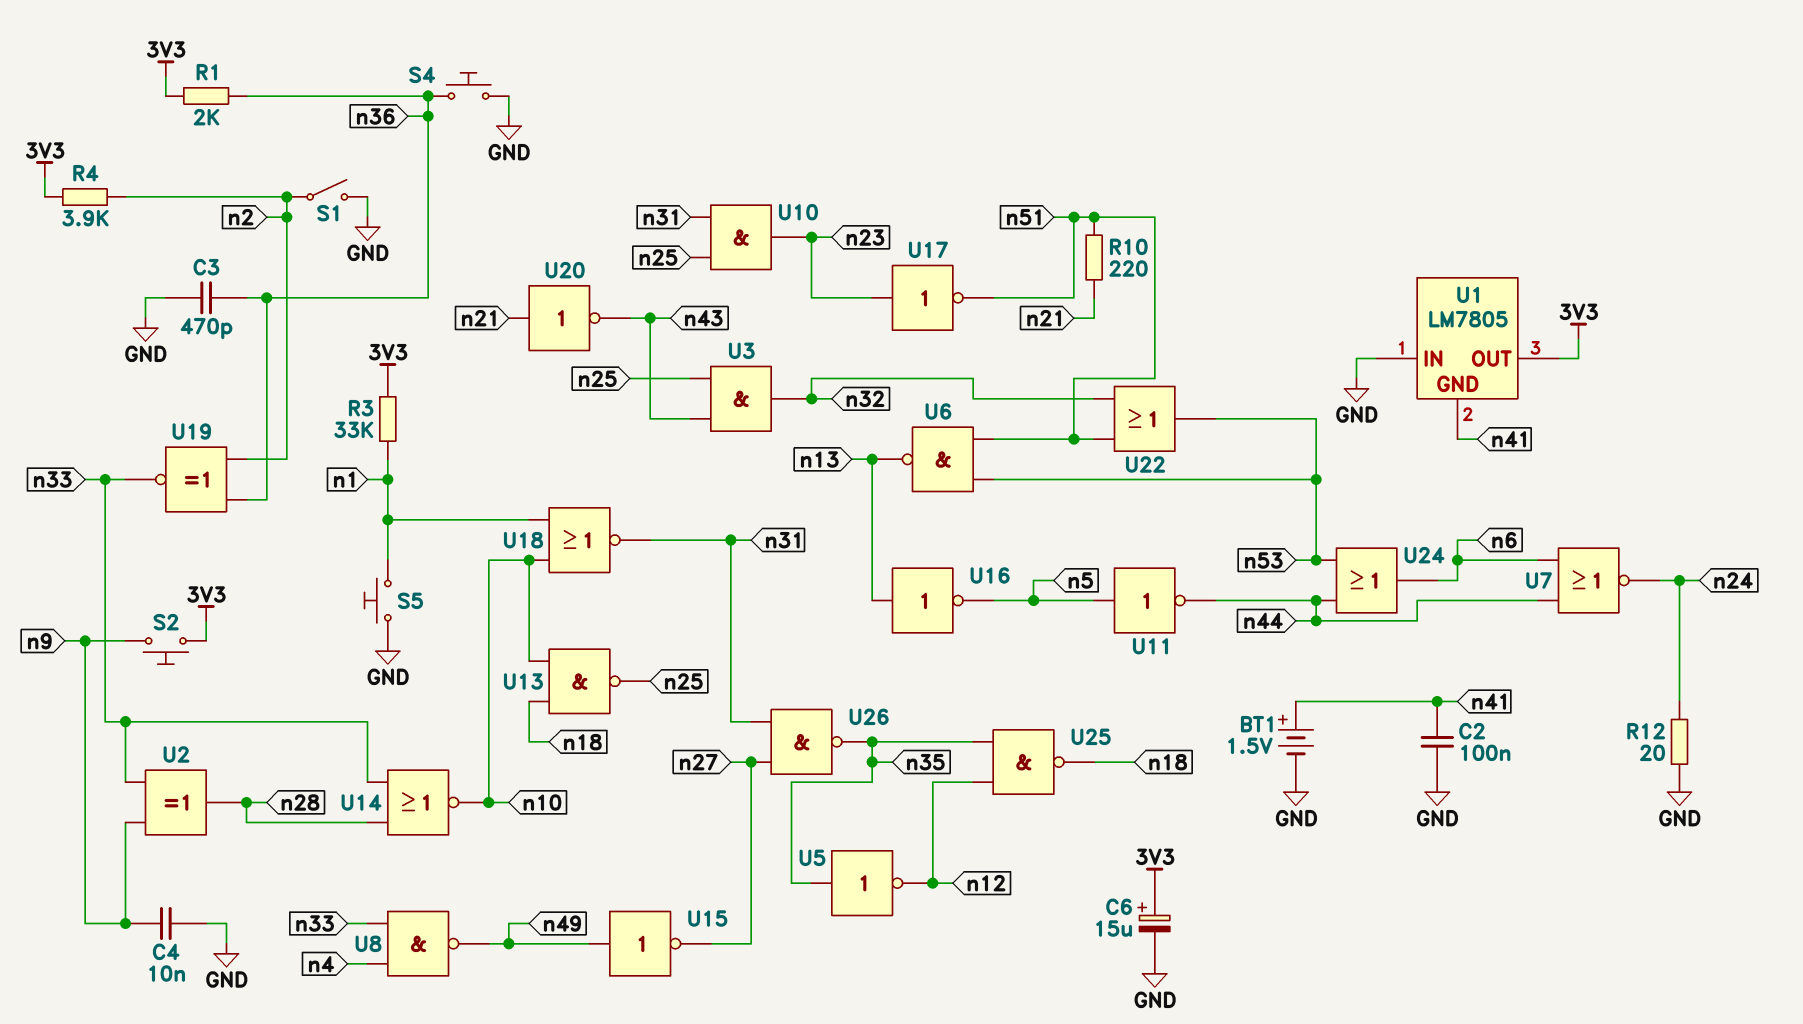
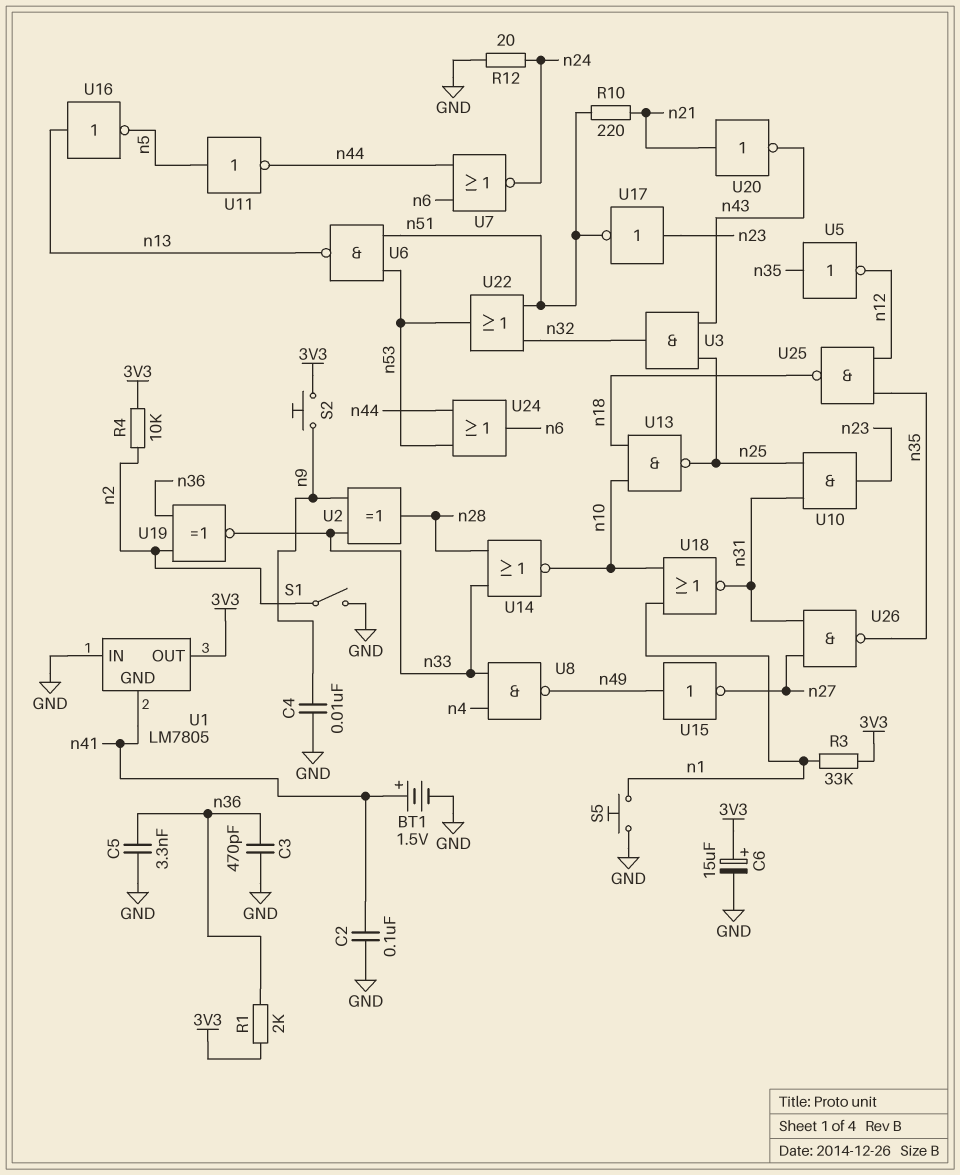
C5: none -> 3.3nF (GND, n36)
R4: 3.9k (3V3, n2) -> 10k (3V3, n2)
S4: button (GND, n36) -> none

